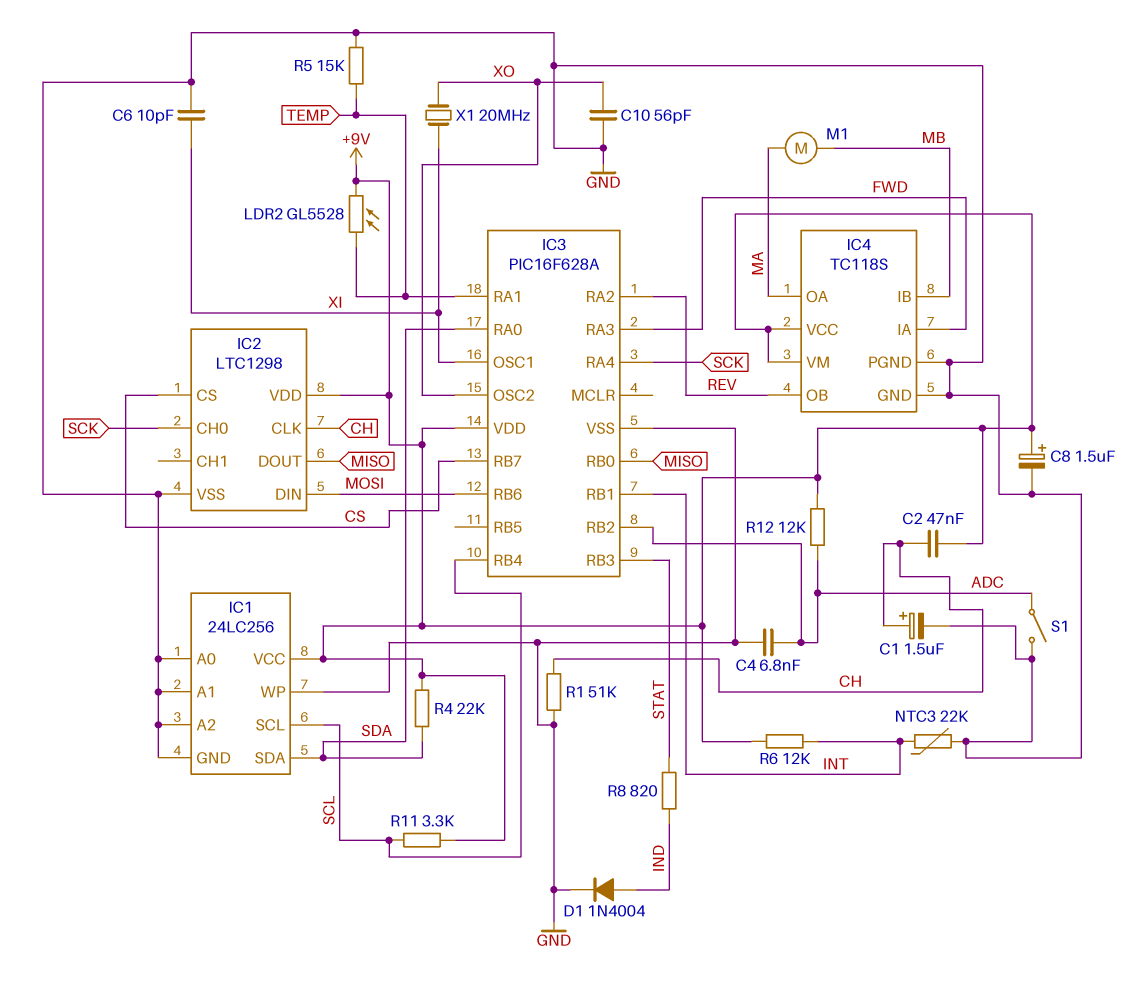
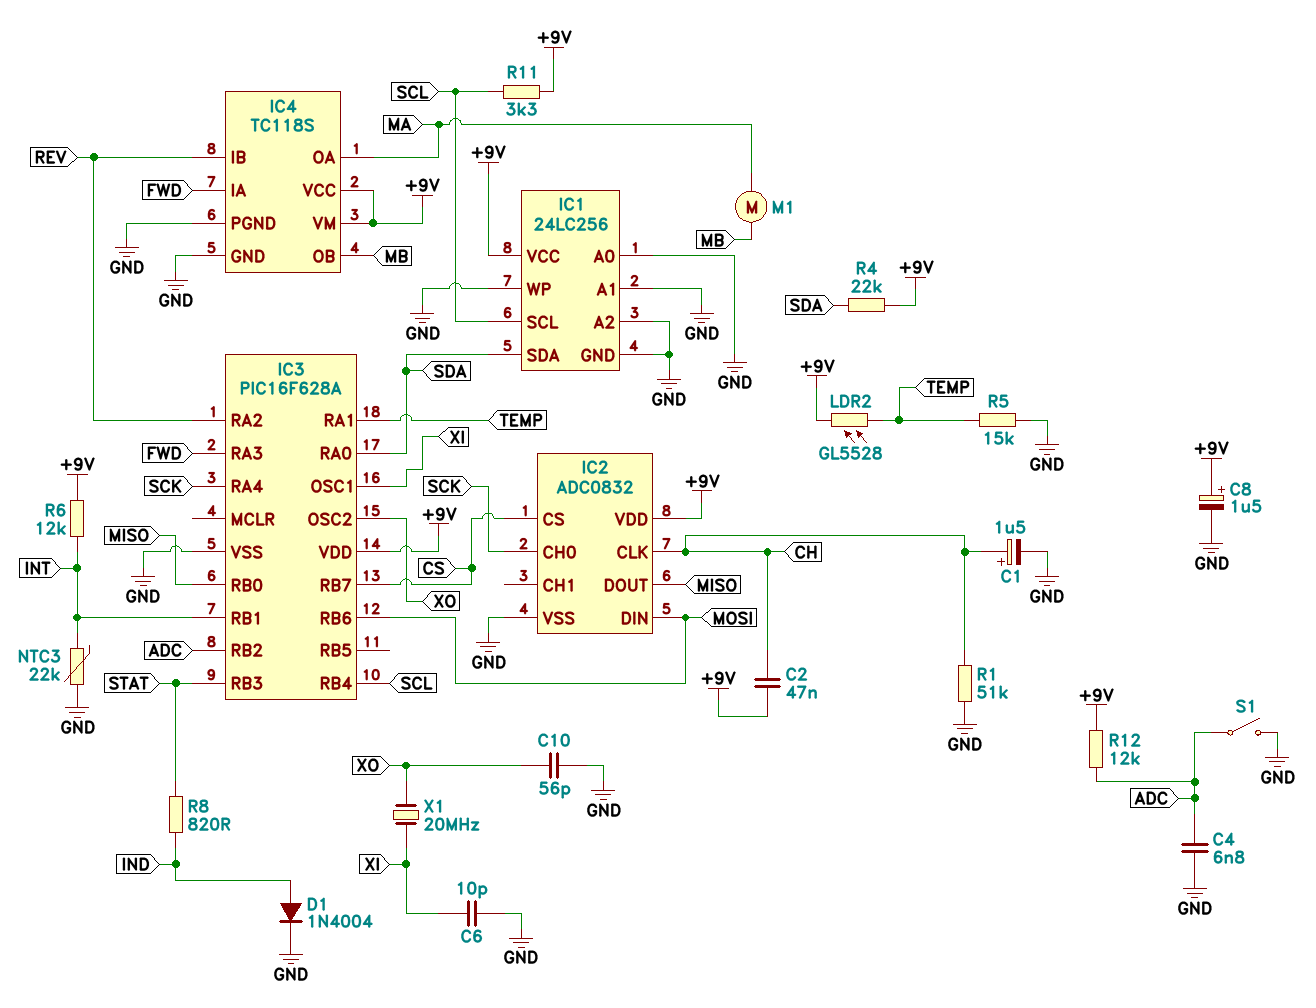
IC2: LTC1298 -> ADC0832
IC4 pin IB: MB -> REV
IC4 pin OB: REV -> MB

